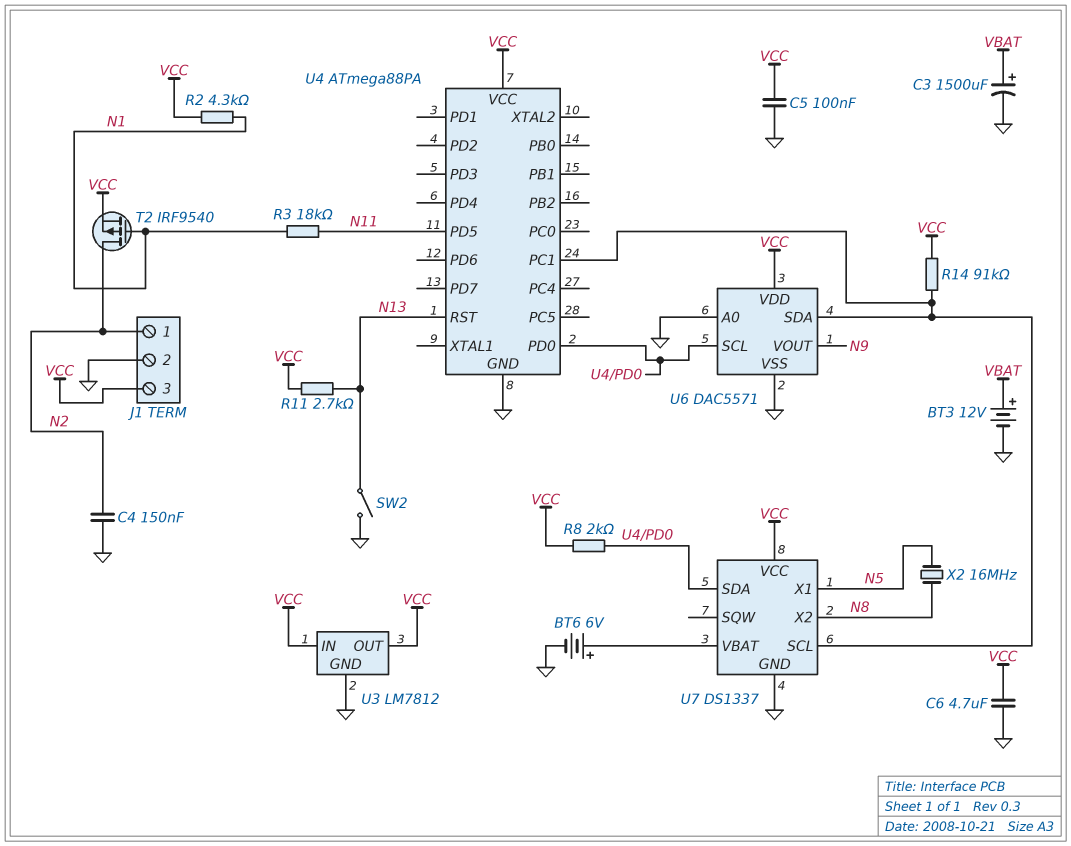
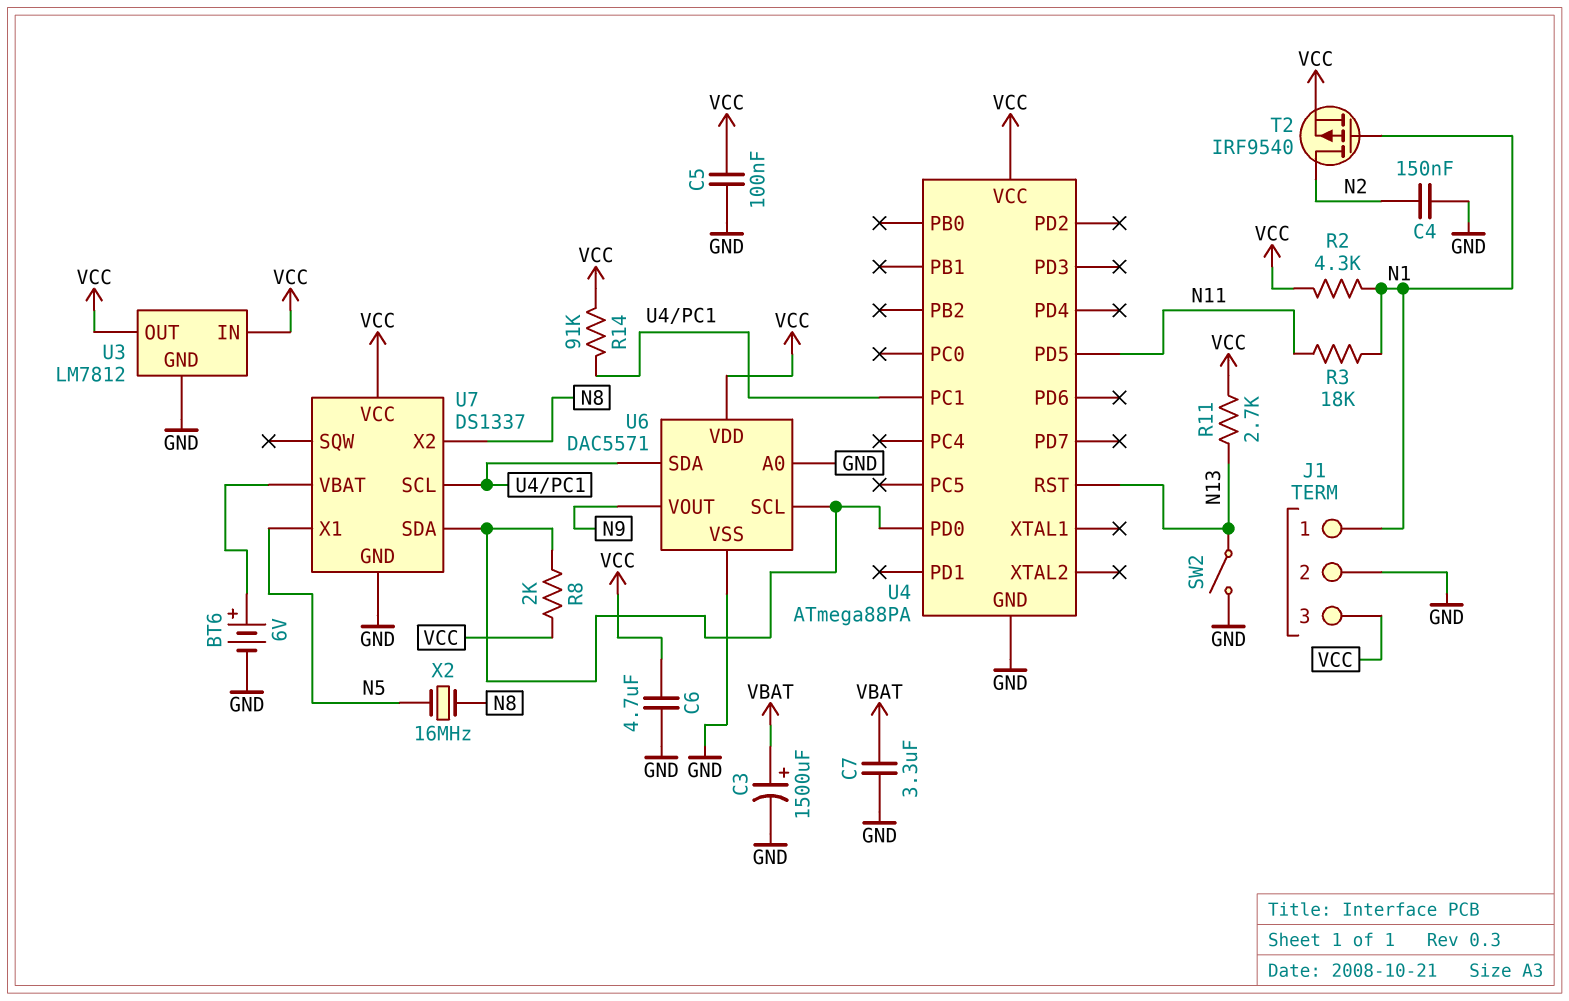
BT3: 12V (plus VBAT, minus GND) -> none
C7: none -> 3.3uF (GND, VBAT)
J1 pin 1: N2 -> N1

